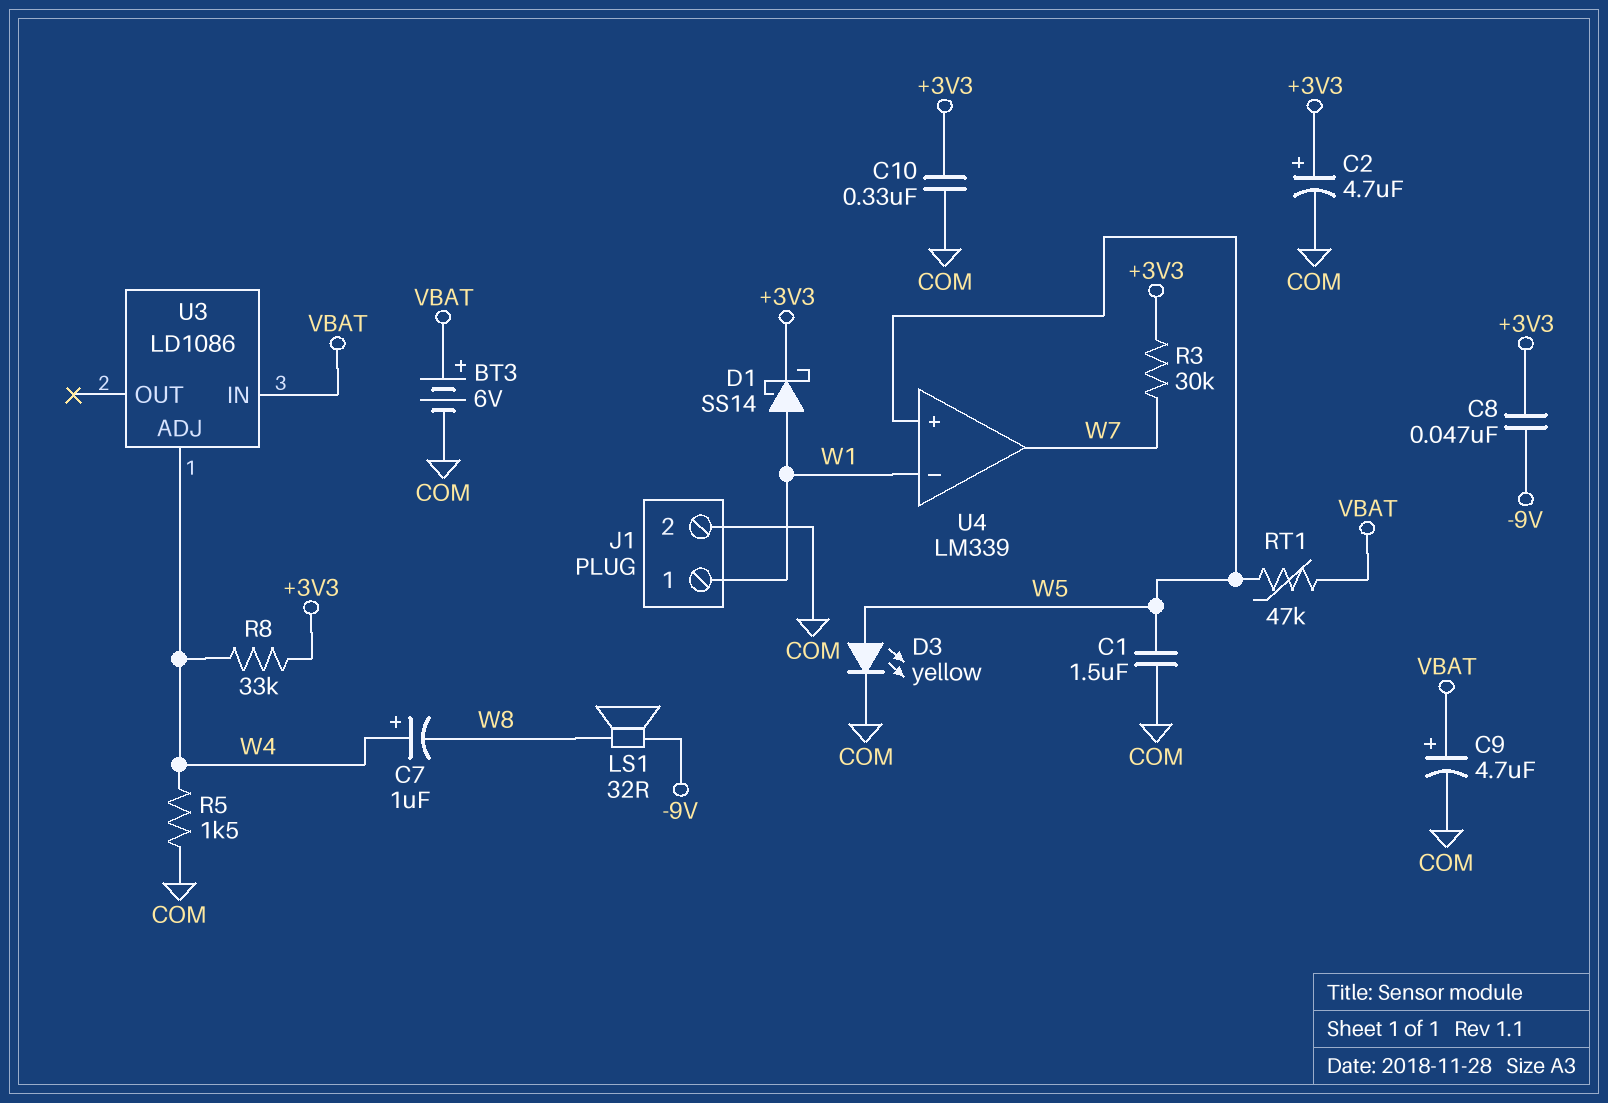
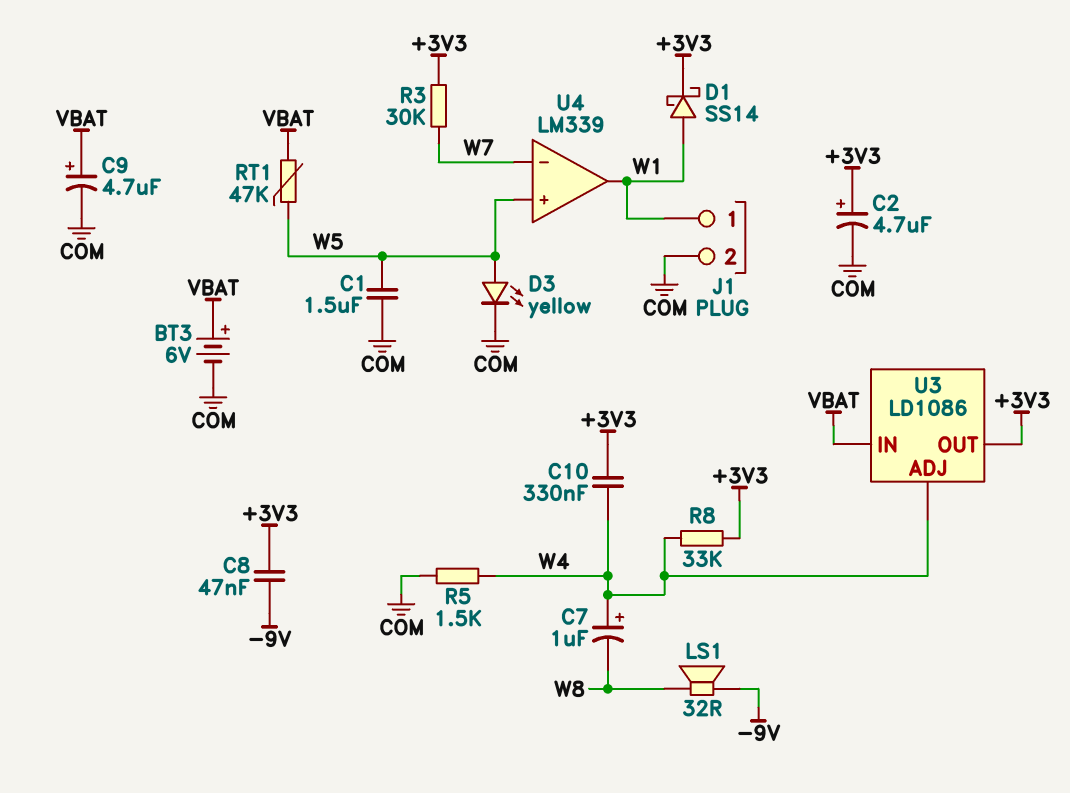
C10: 330nF (+3V3, COM) -> 330nF (+3V3, W4)
U3 pin OUT: none -> +3V3
U4 pin in-: W1 -> W7
U4 pin out: W7 -> W1

